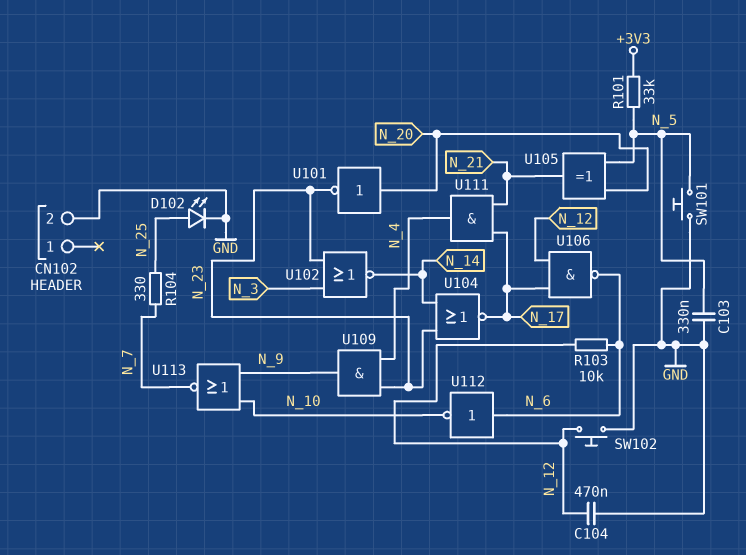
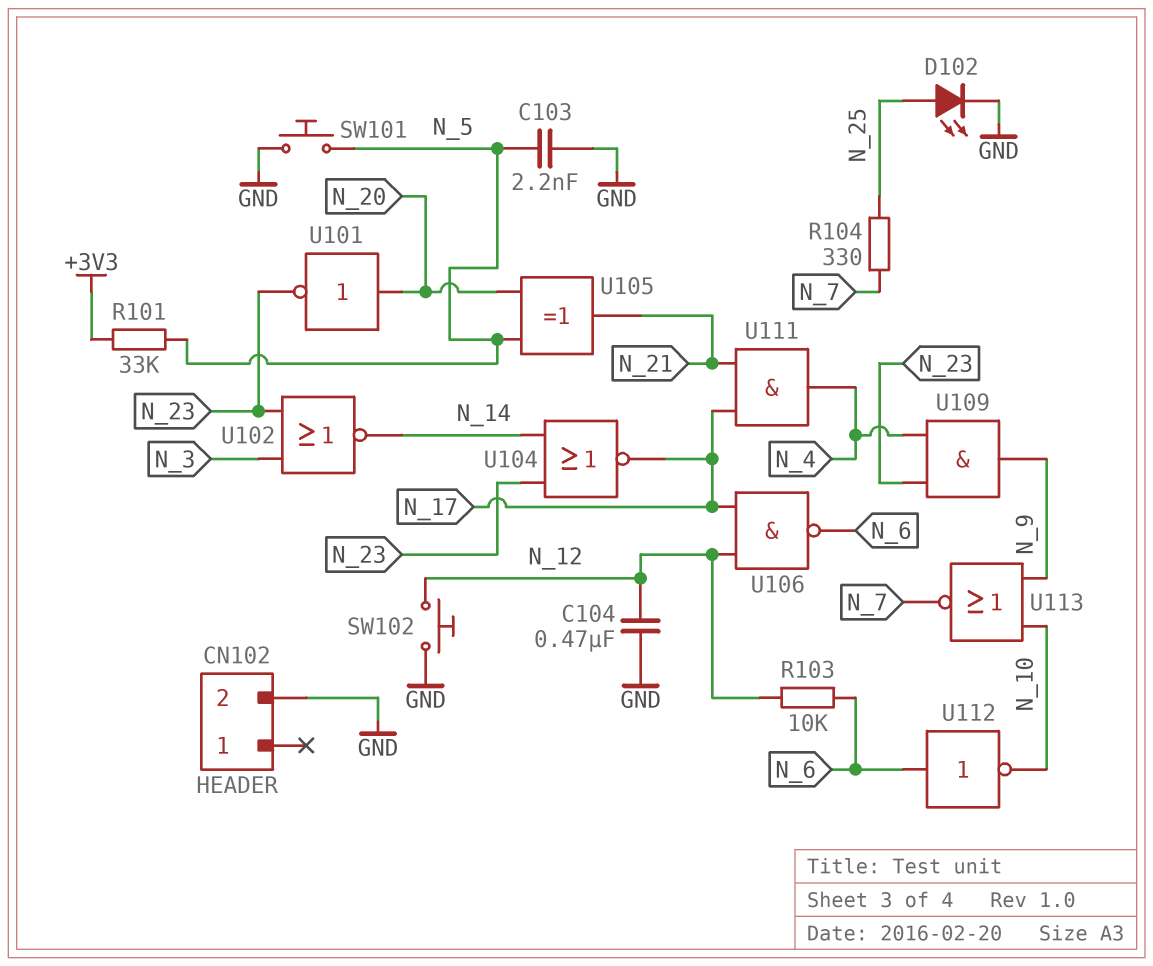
C103: 330nF (GND, N_5) -> 2.2nF (GND, N_5)

